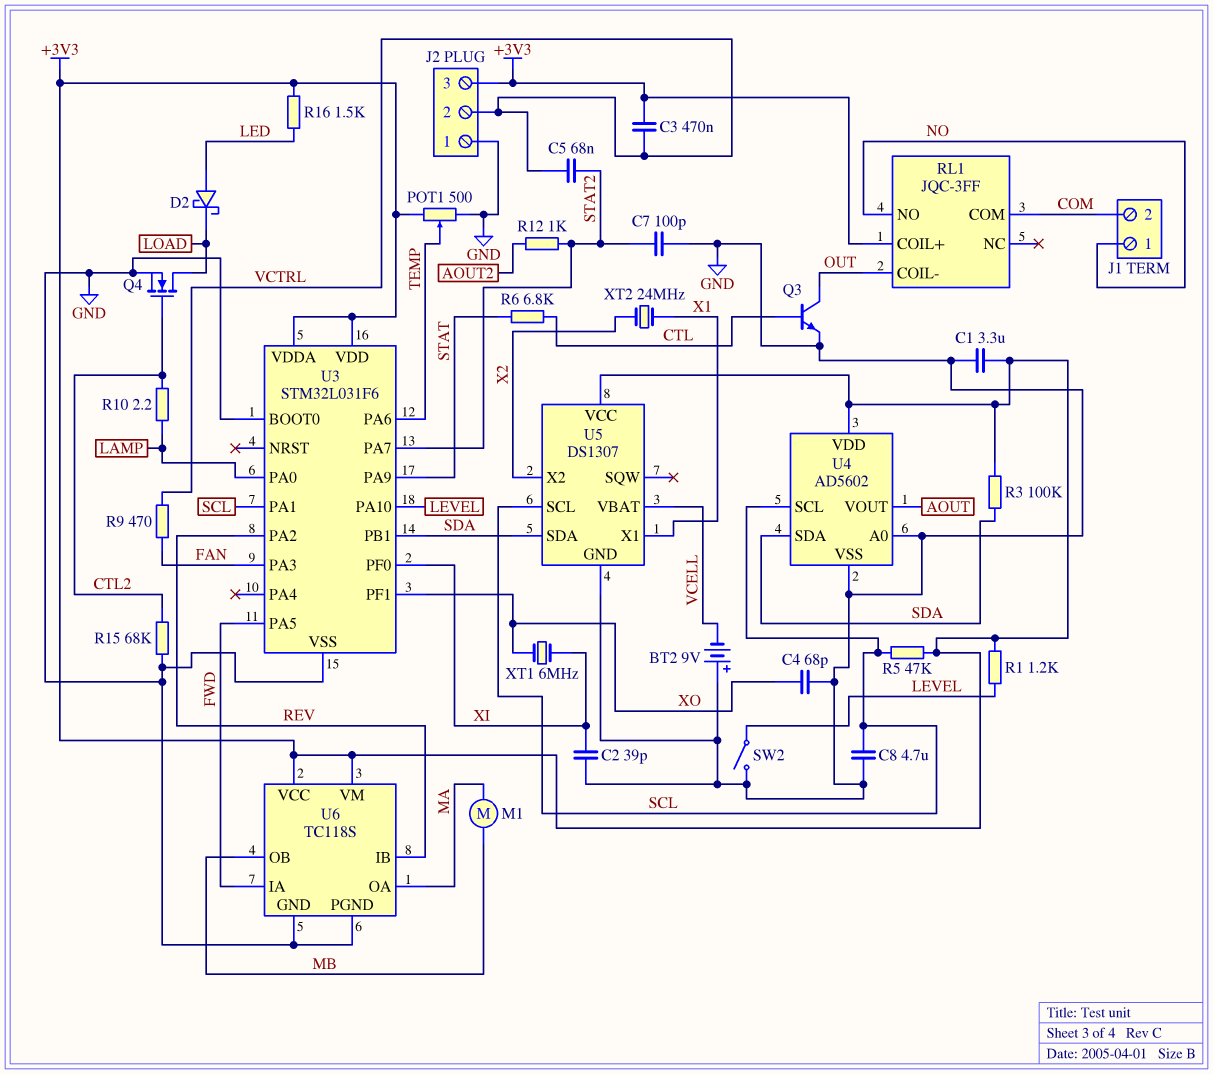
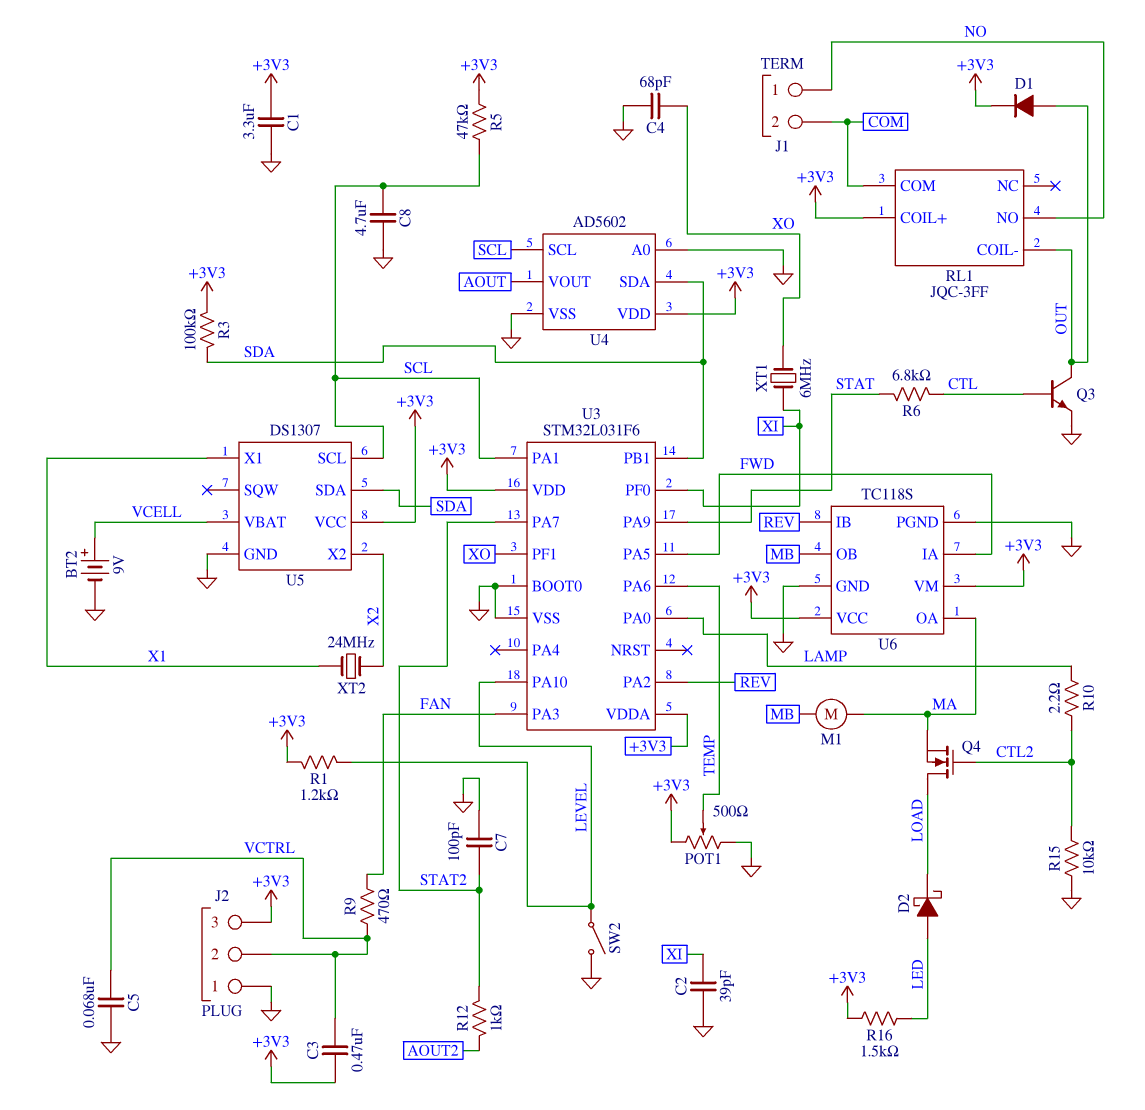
BT2: 9V (plus GND, minus VCELL) -> 9V (plus VCELL, minus GND)
C5: 68nF (STAT2, VCTRL) -> 68nF (GND, VCTRL)
D1: none -> diode (A OUT, K +3V3)
Q4: NMOS (G CTL2, D LOAD, S GND) -> NMOS (G CTL2, D LOAD, S MA)
R15: 68k (CTL2, GND) -> 10k (CTL2, GND)

